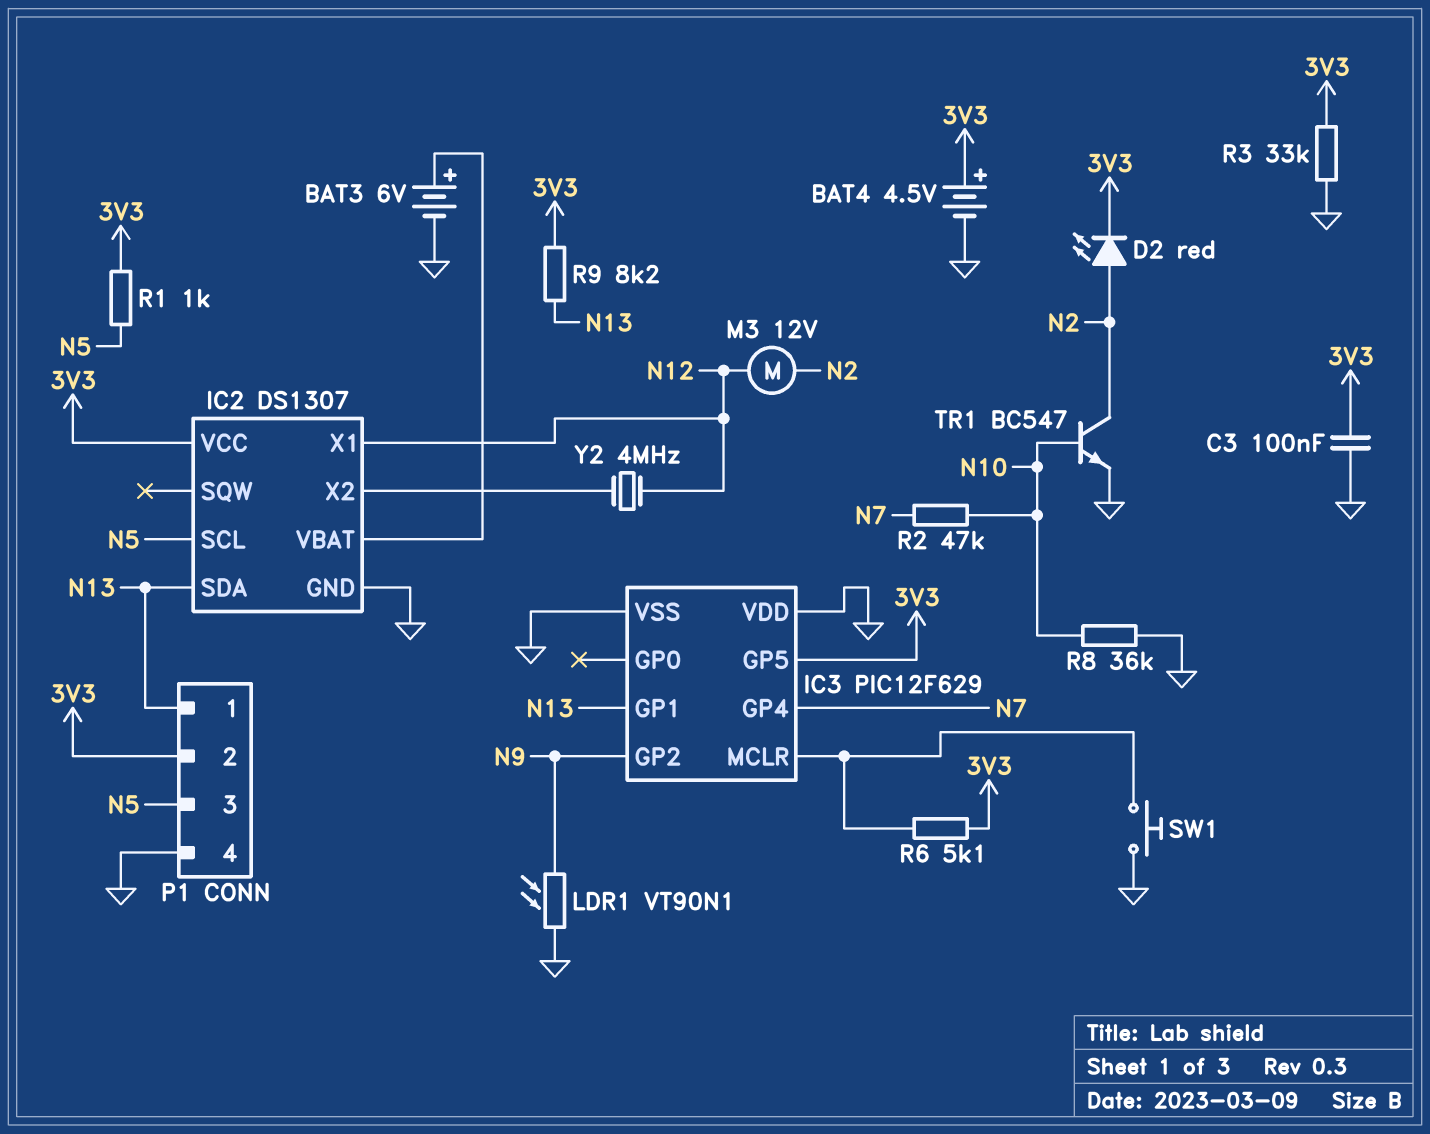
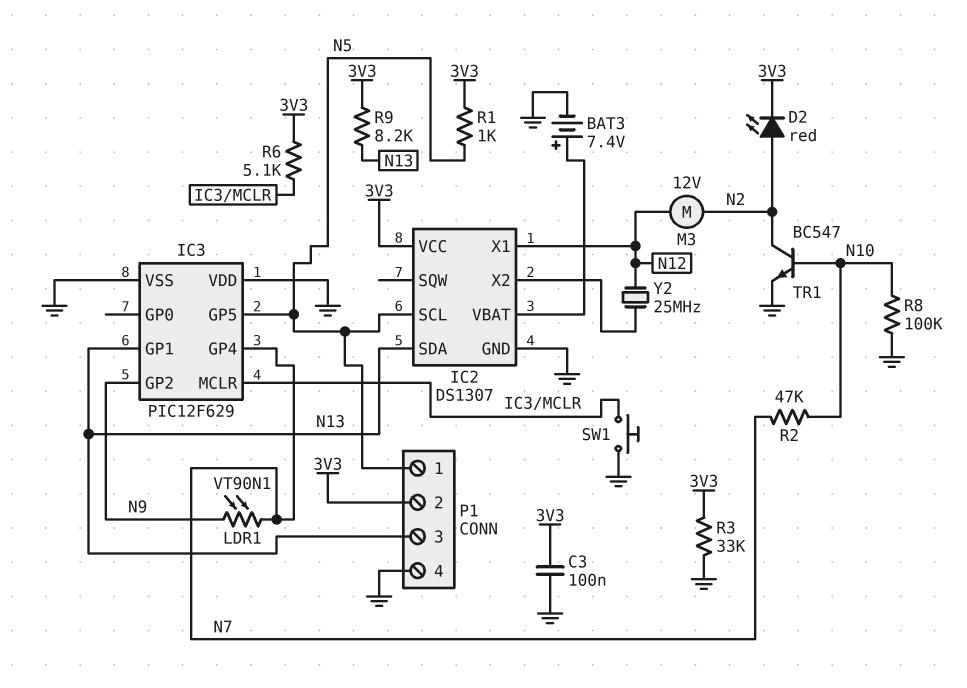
BAT3: 6V (plus IC2/VBAT, minus GND) -> 7.4V (plus IC2/VBAT, minus GND)
BAT4: 4.5V (plus 3V3, minus GND) -> none
IC3 pin GP5: 3V3 -> N5
LDR1: VT90N1 (GND, N9) -> VT90N1 (N7, N9)
P1 pin 1: N13 -> N5
P1 pin 3: N5 -> N13
R8: 36k (GND, N10) -> 100k (GND, N10)
Y2: 4MHz (IC2/X2, N12) -> 25MHz (IC2/X2, N12)

